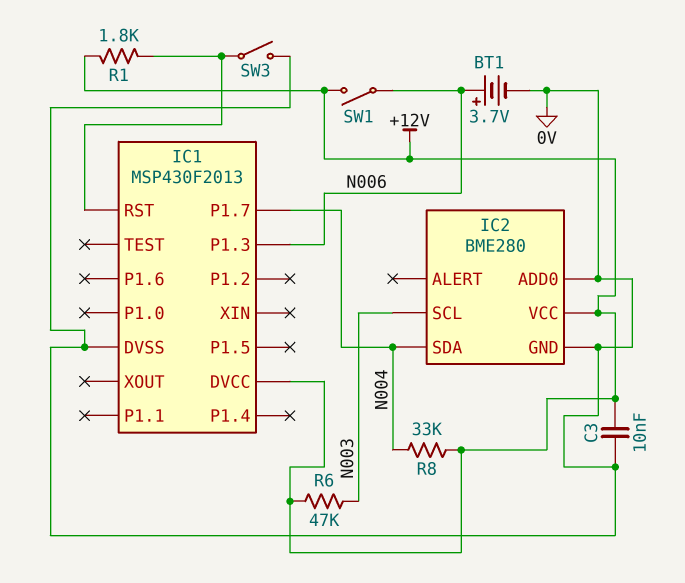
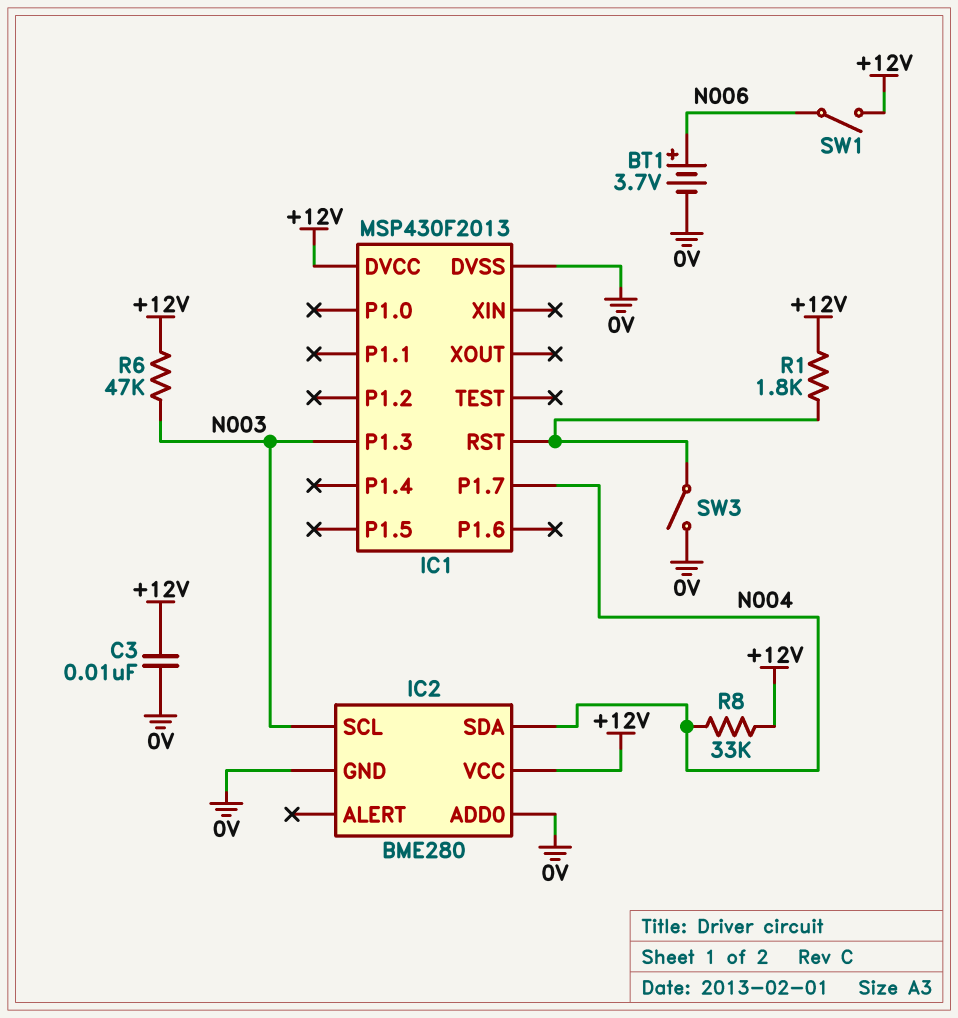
IC1 pin P1.3: N006 -> N003

